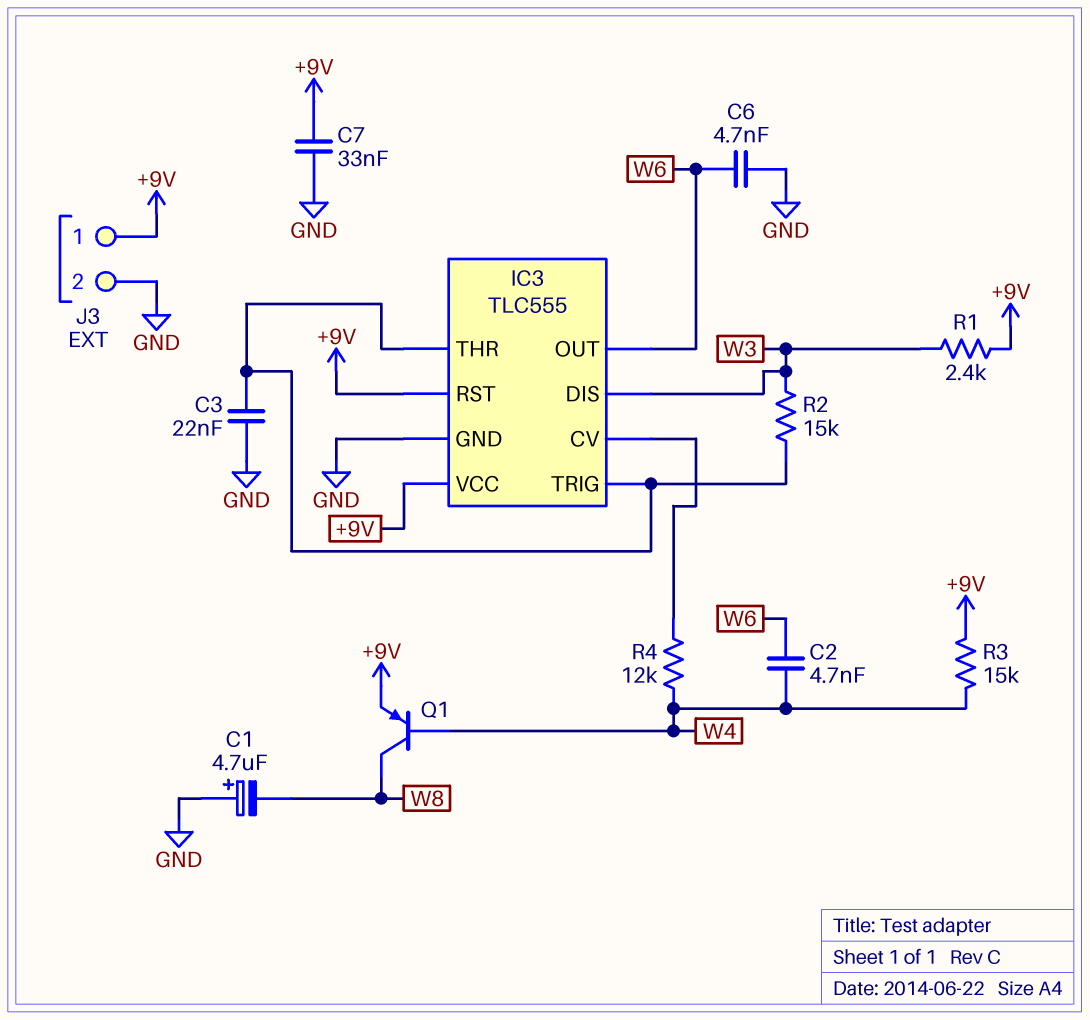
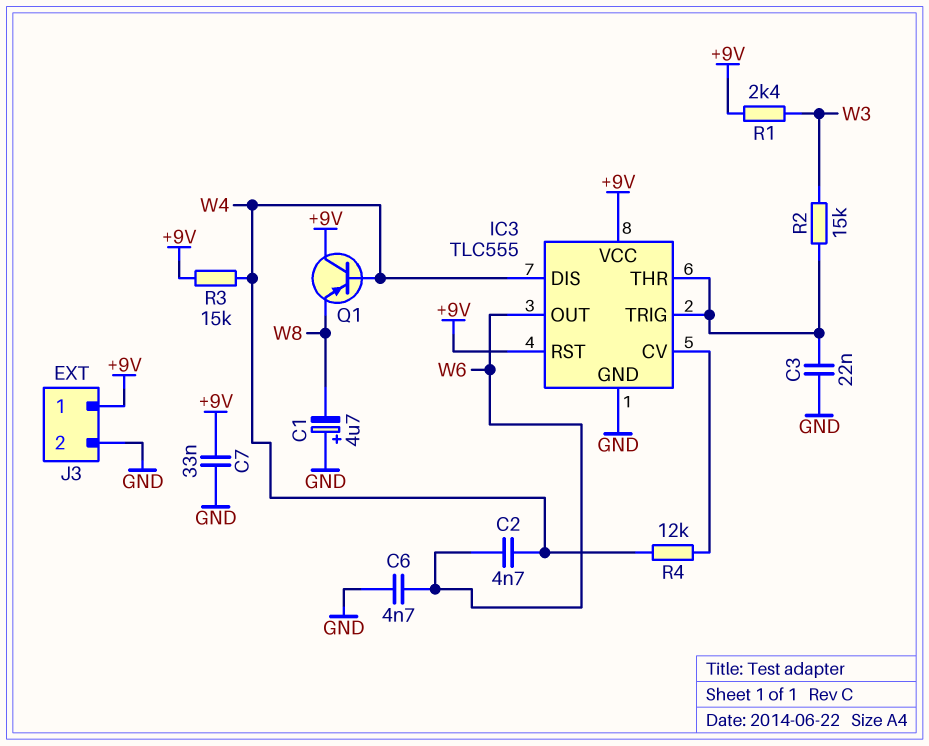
IC3 pin DIS: W3 -> W4
Q1: PNP (B W4, C W8, E +9V) -> PNP (B W4, C +9V, E W8)

